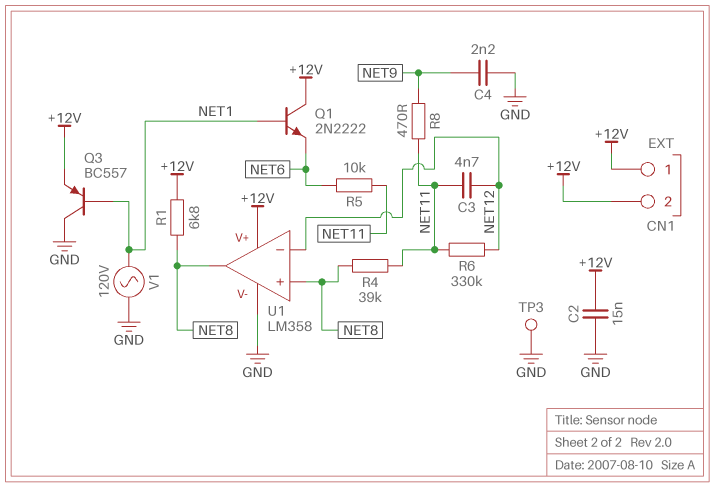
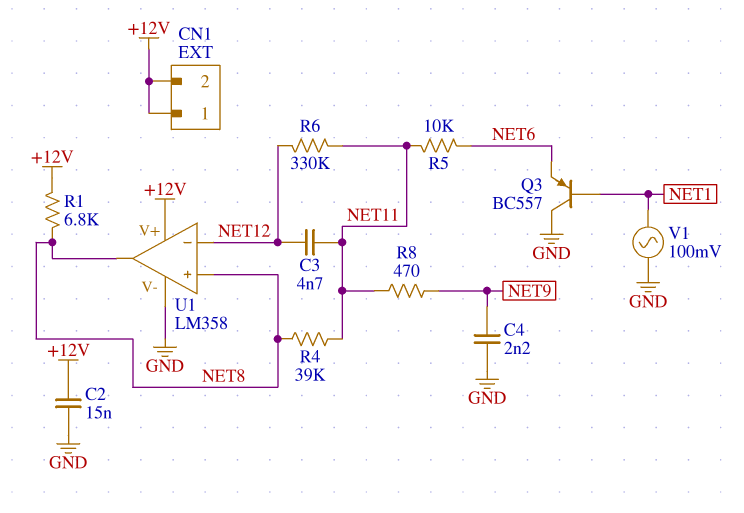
Q1: NPN 2N2222 (B NET1, C +12V, E NET6) -> none
Q3: PNP BC557 (B NET1, C GND, E +12V) -> PNP BC557 (B NET1, C GND, E NET6)
TP3: test point (GND) -> none
V1: AC 120V (GND, NET1) -> AC 100mV (GND, NET1)

